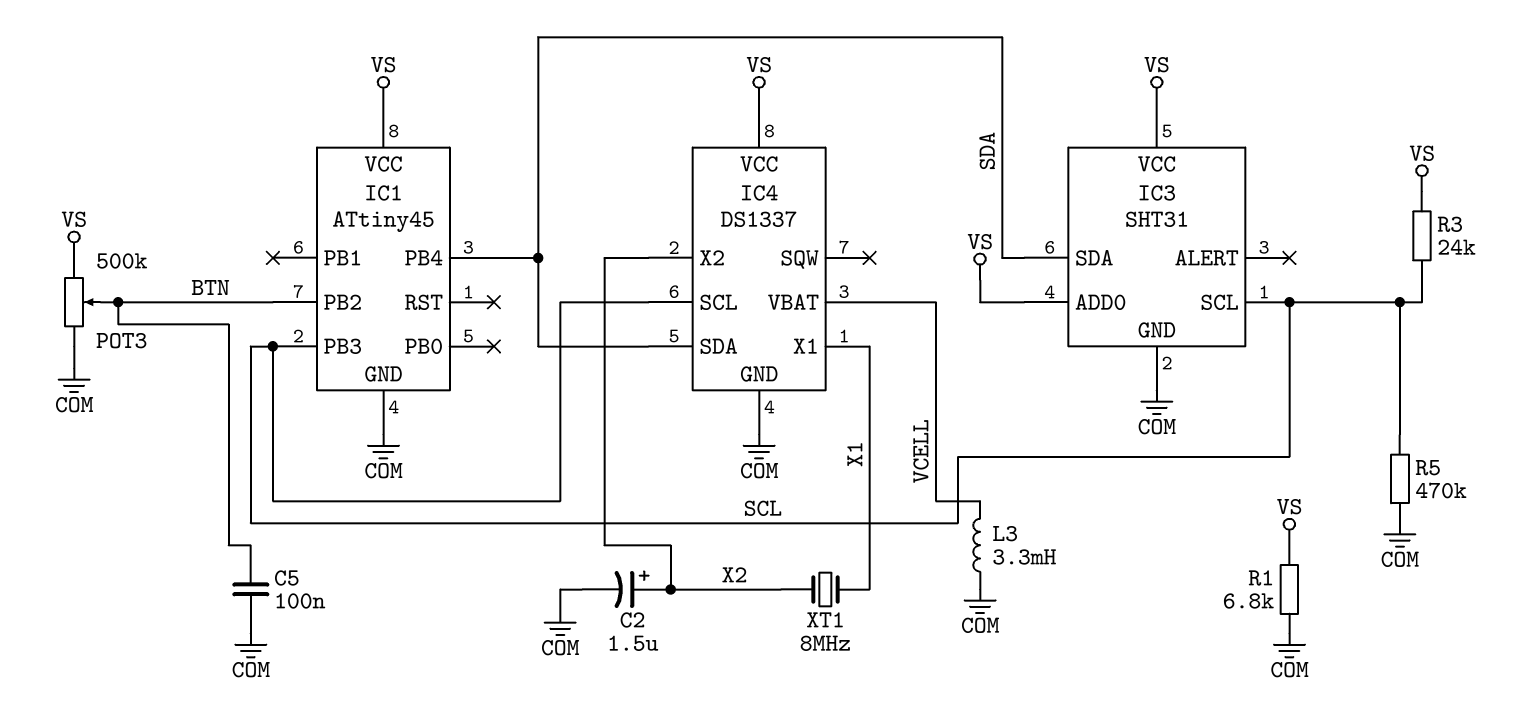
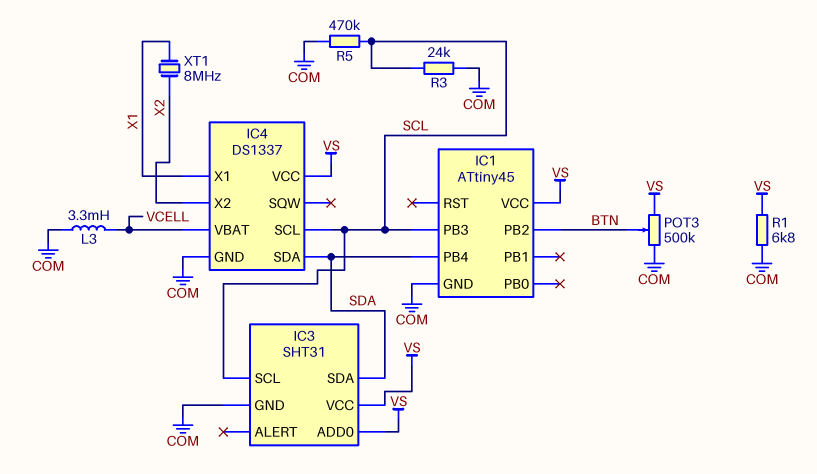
C2: 1.5uF (plus X2, minus COM) -> none
C5: 100nF (BTN, COM) -> none
R3: 24k (SCL, VS) -> 24k (COM, SCL)

